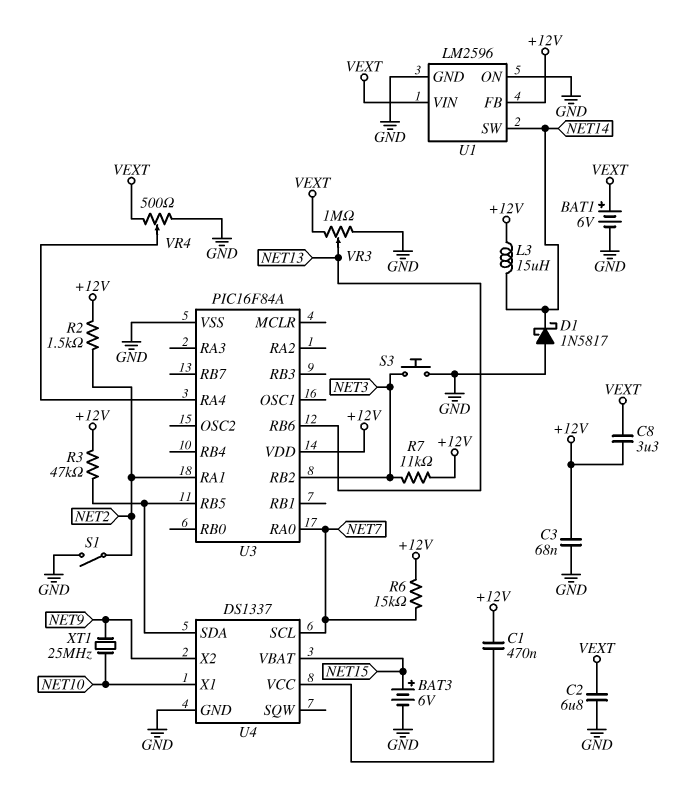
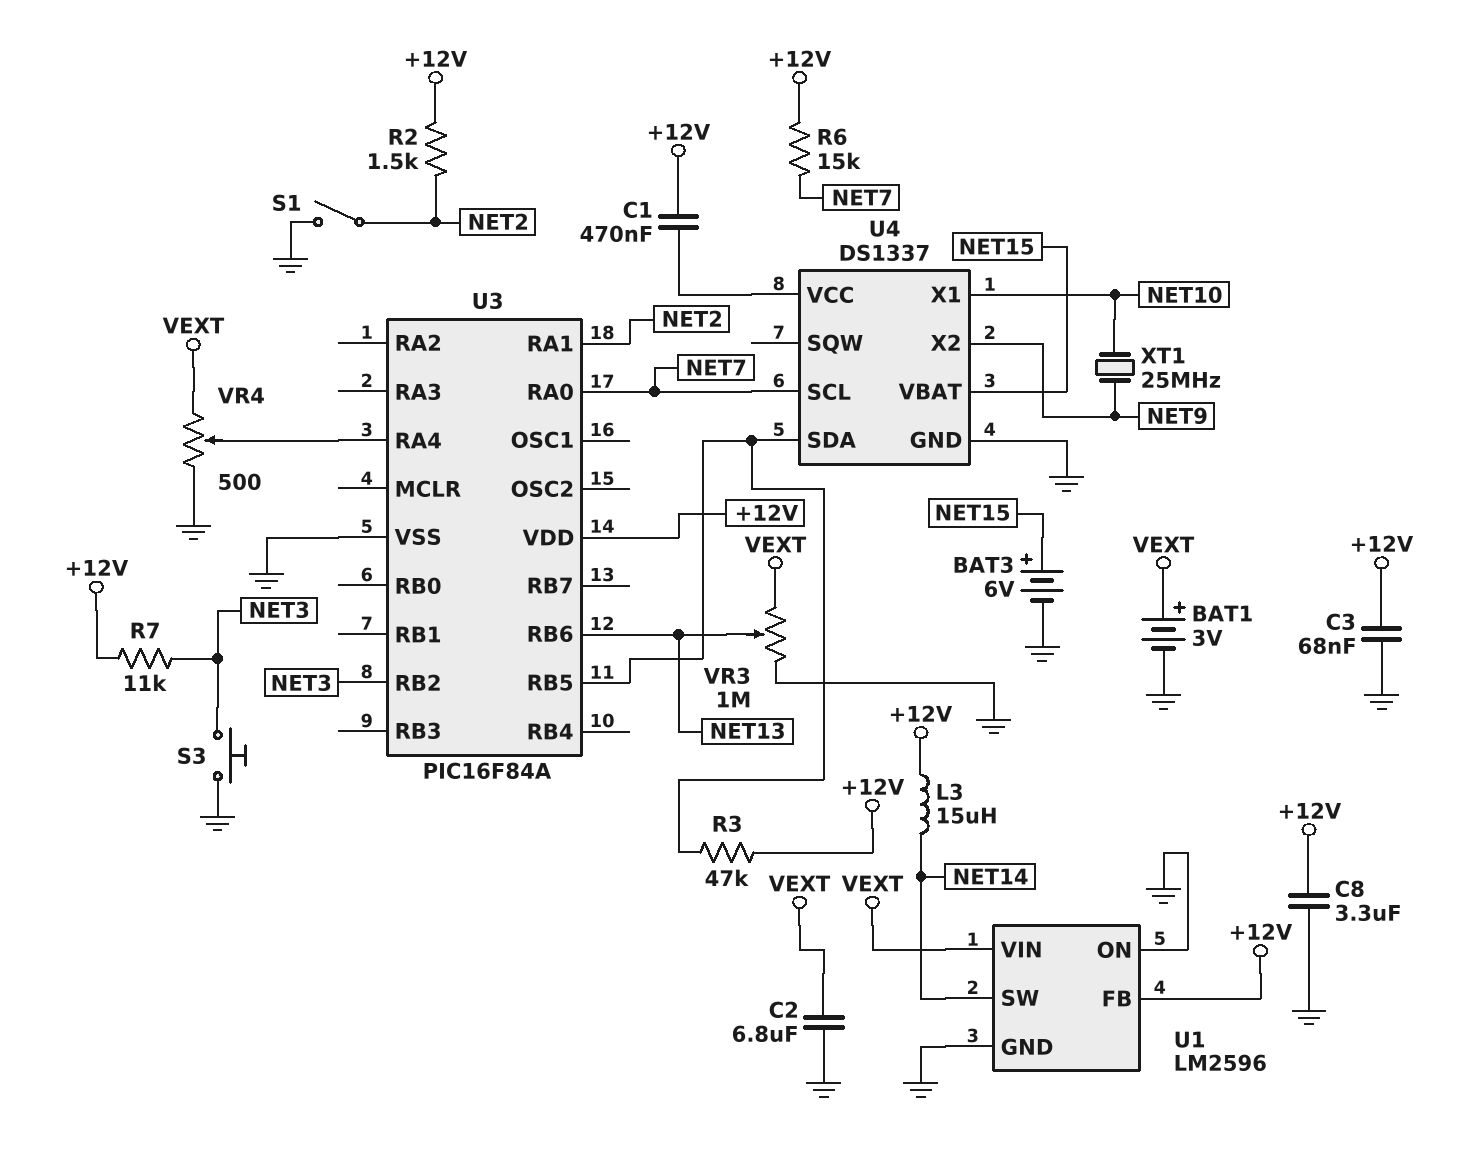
BAT1: 6V (plus VEXT, minus GND) -> 3V (plus VEXT, minus GND)
C8: 3.3uF (+12V, VEXT) -> 3.3uF (+12V, GND)
D1: schottky 1N5817 (A GND, K NET14) -> none

